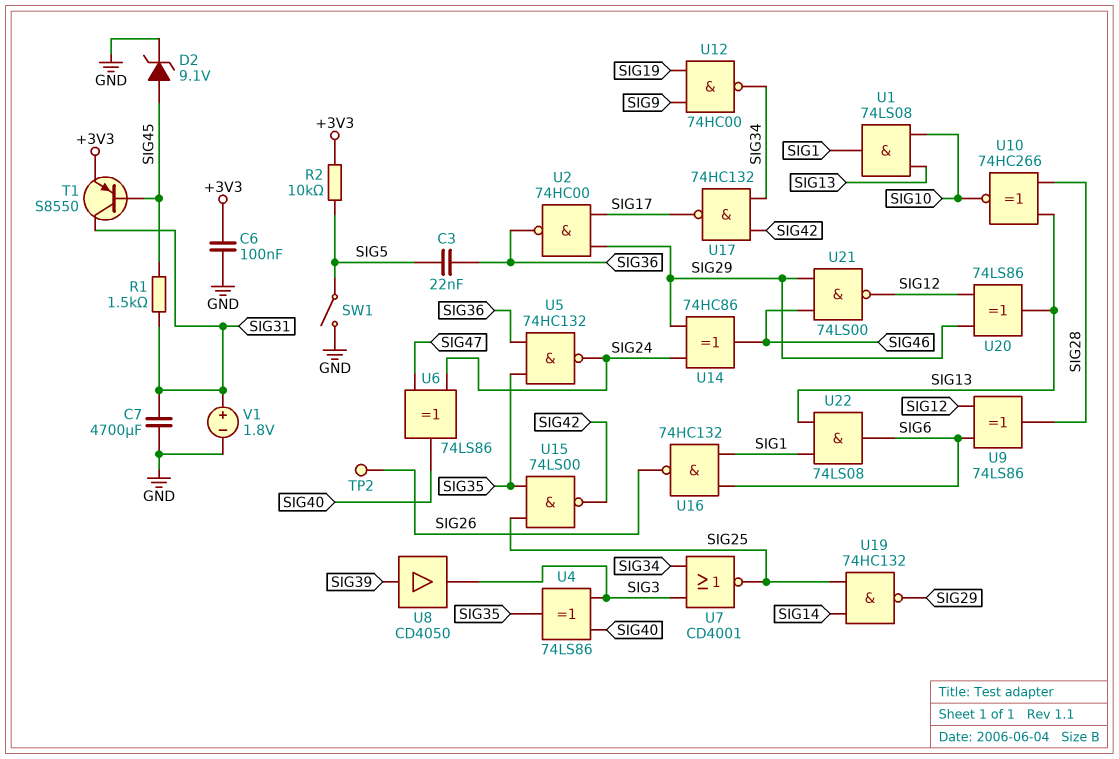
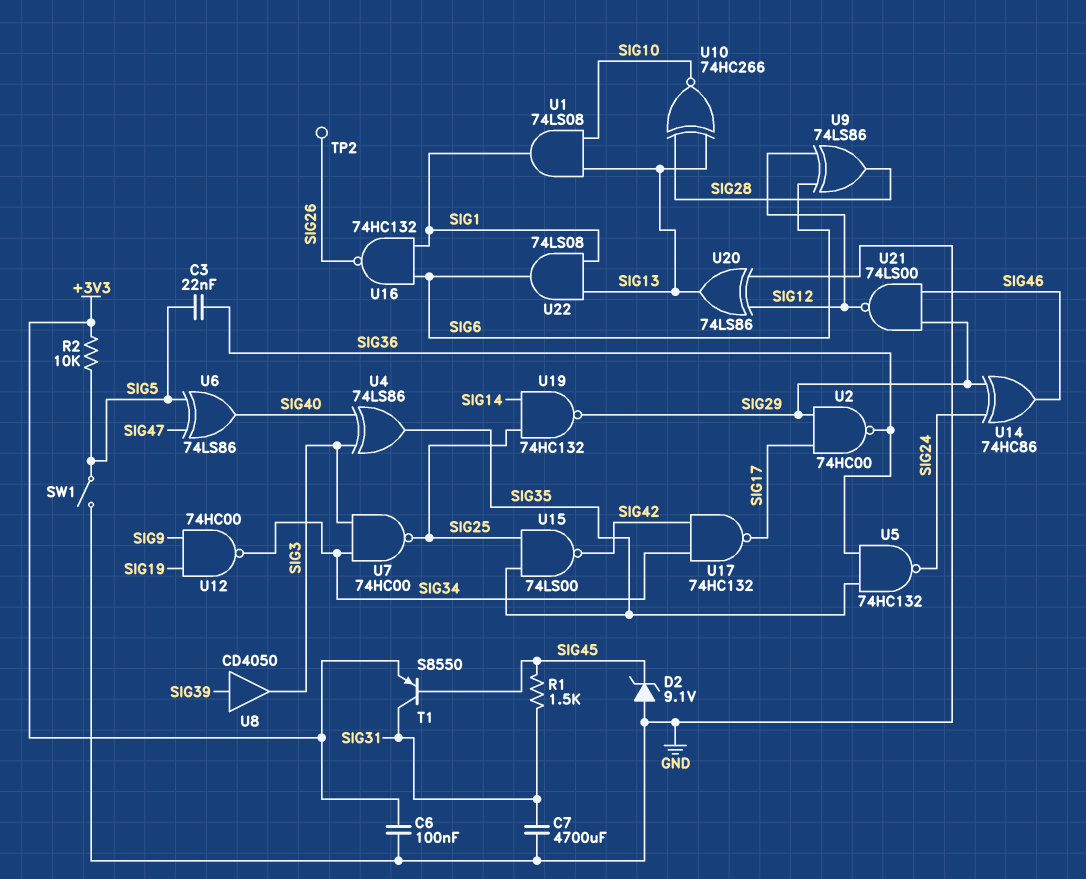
D2: zener 9.1V (A SIG45, K GND) -> zener 9.1V (A GND, K SIG45)
U6: XOR 74LS86 (in SIG24, in SIG47, out SIG40) -> XOR 74LS86 (in SIG5, in SIG47, out SIG40)
U7: NOR CD4001 (in SIG3, in SIG34, out SIG25) -> NAND 74HC00 (in SIG3, in SIG34, out SIG25)
U20: XOR 74LS86 (in SIG12, in SIG29, out SIG13) -> XOR 74LS86 (in GND, in SIG12, out SIG13)
V1: 1.8V (plus SIG31, minus GND) -> none

